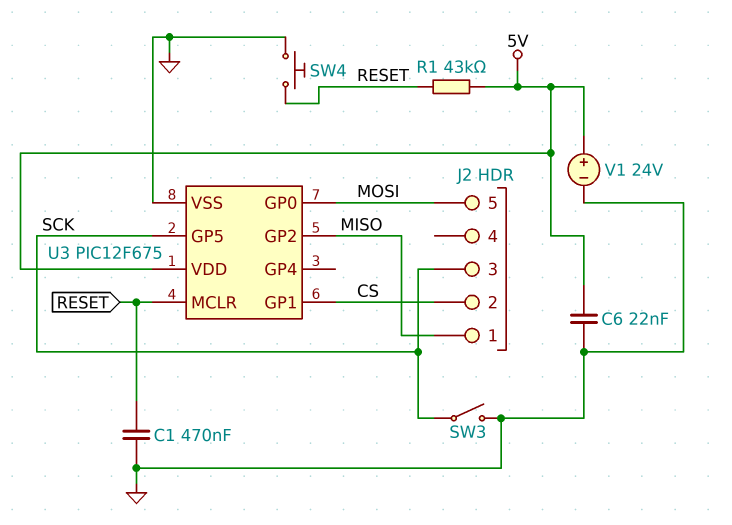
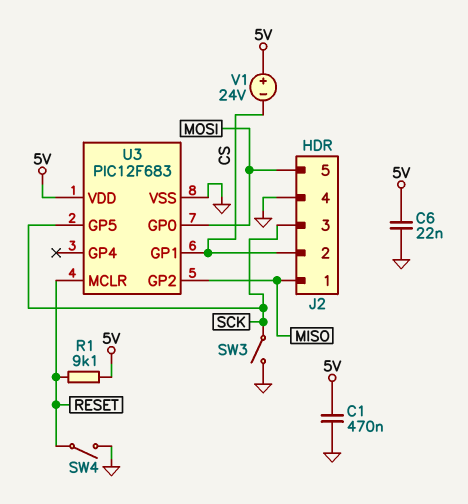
C1: 470nF (GND, RESET) -> 470nF (5V, GND)
J2 pin 4: none -> GND
R1: 43k (5V, RESET) -> 9.1k (5V, RESET)
SW4: button (GND, RESET) -> switch (GND, RESET)
U3: PIC12F675 -> PIC12F683
V1: 24V (plus 5V, minus GND) -> 24V (plus 5V, minus CS)

